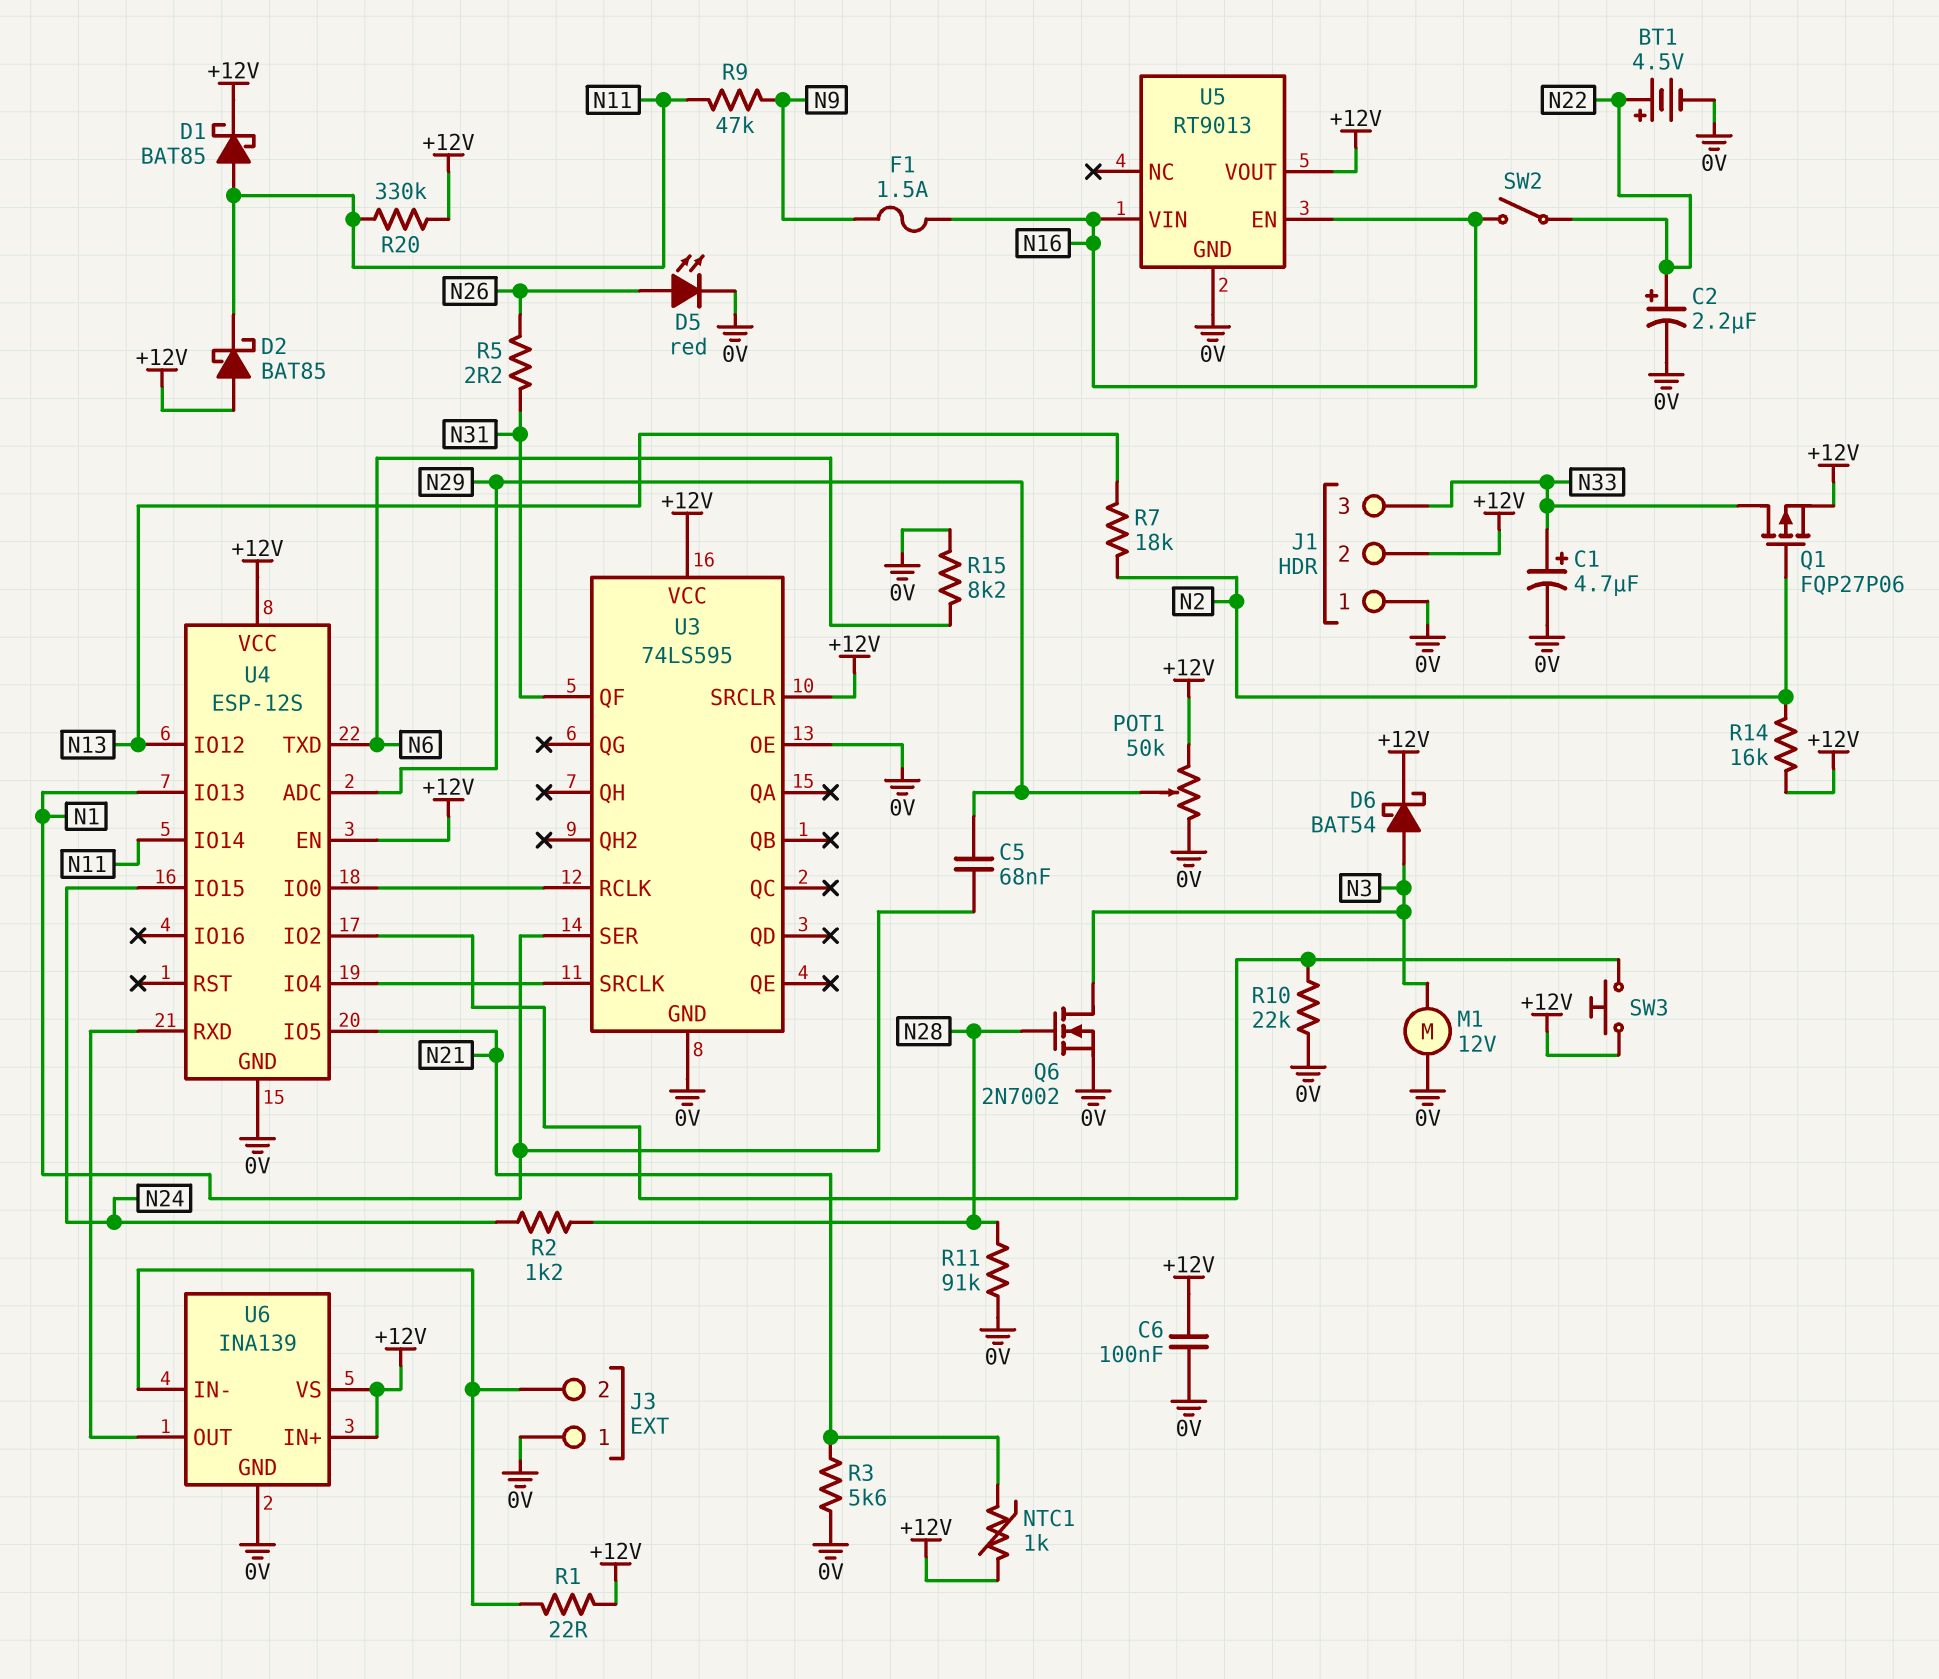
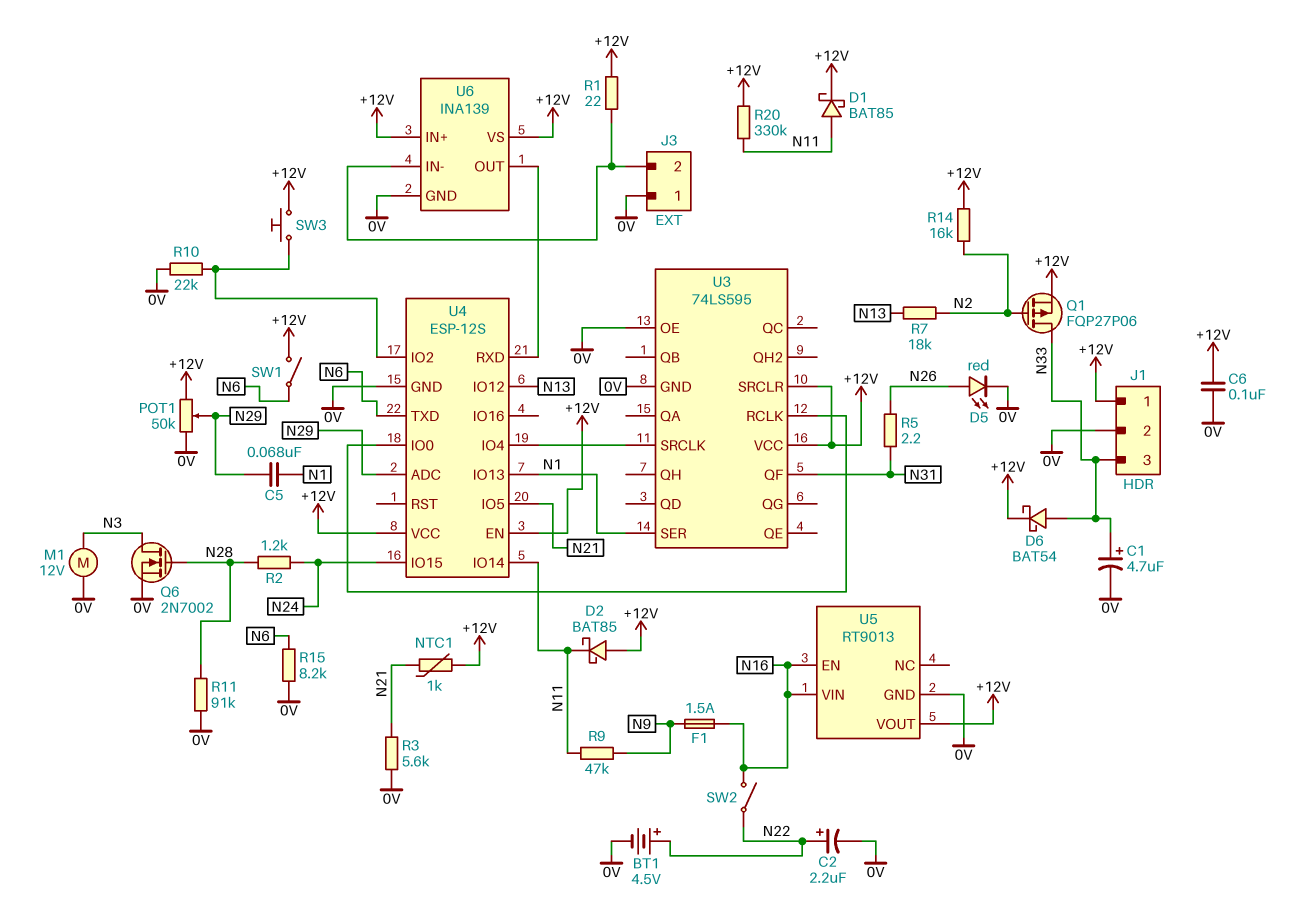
D6: schottky BAT54 (A N3, K +12V) -> schottky BAT54 (A N33, K +12V)
J1 pin 1: 0V -> +12V
J1 pin 2: +12V -> 0V
SW1: none -> switch (+12V, N6)

